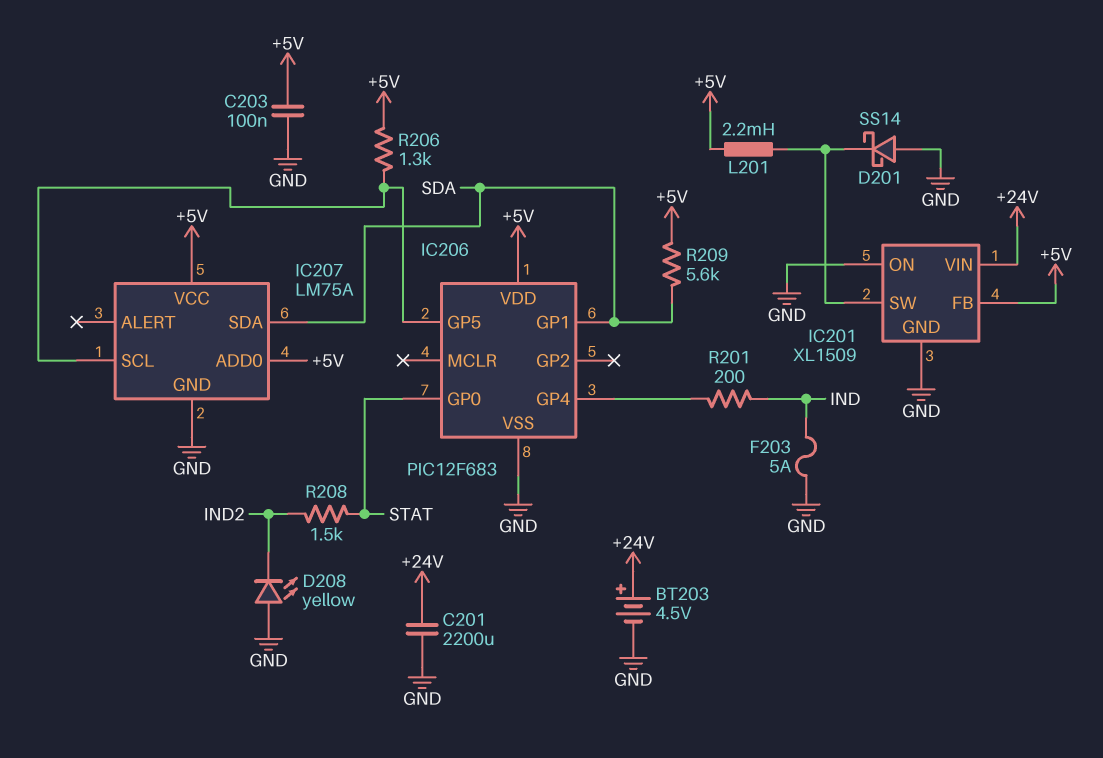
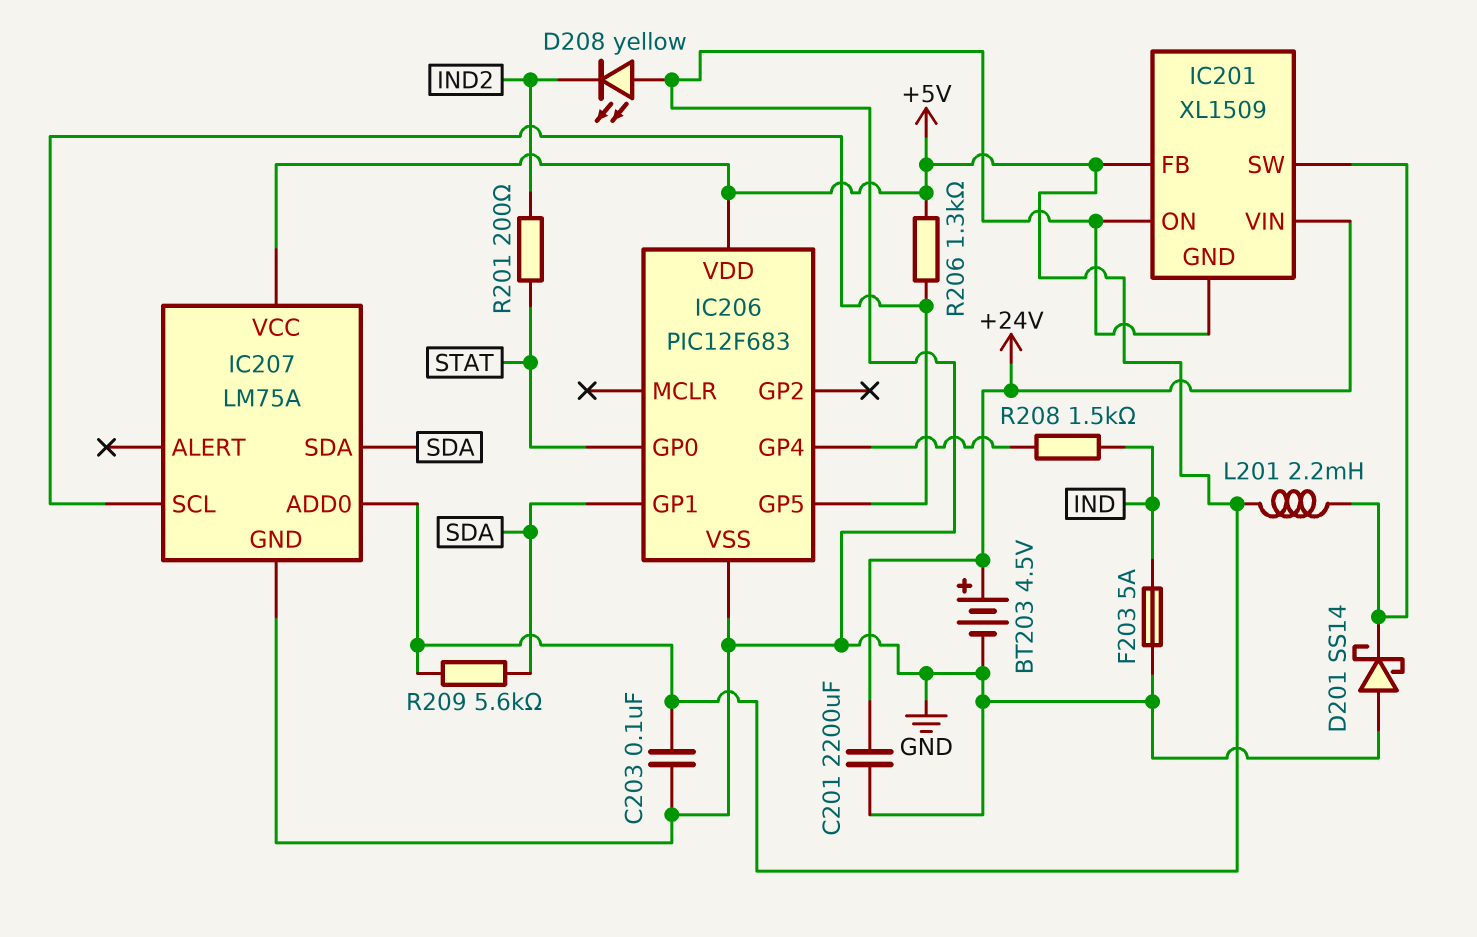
R201: 200 (IC206/GP4, IND) -> 200 (IND2, STAT)
R208: 1.5k (IND2, STAT) -> 1.5k (IC206/GP4, IND)

